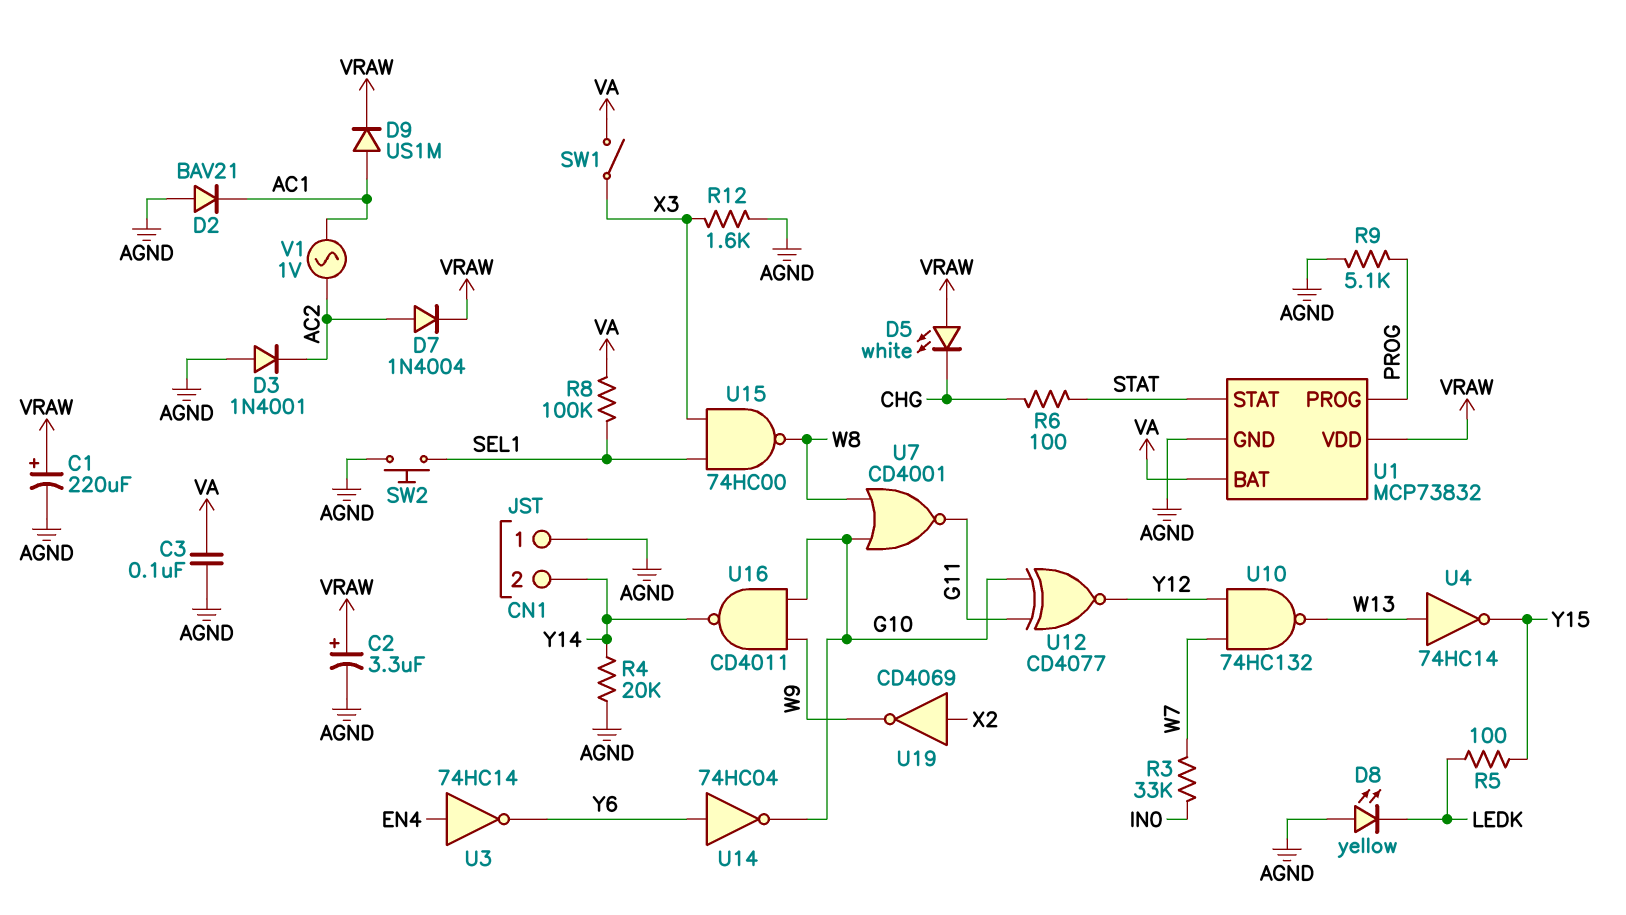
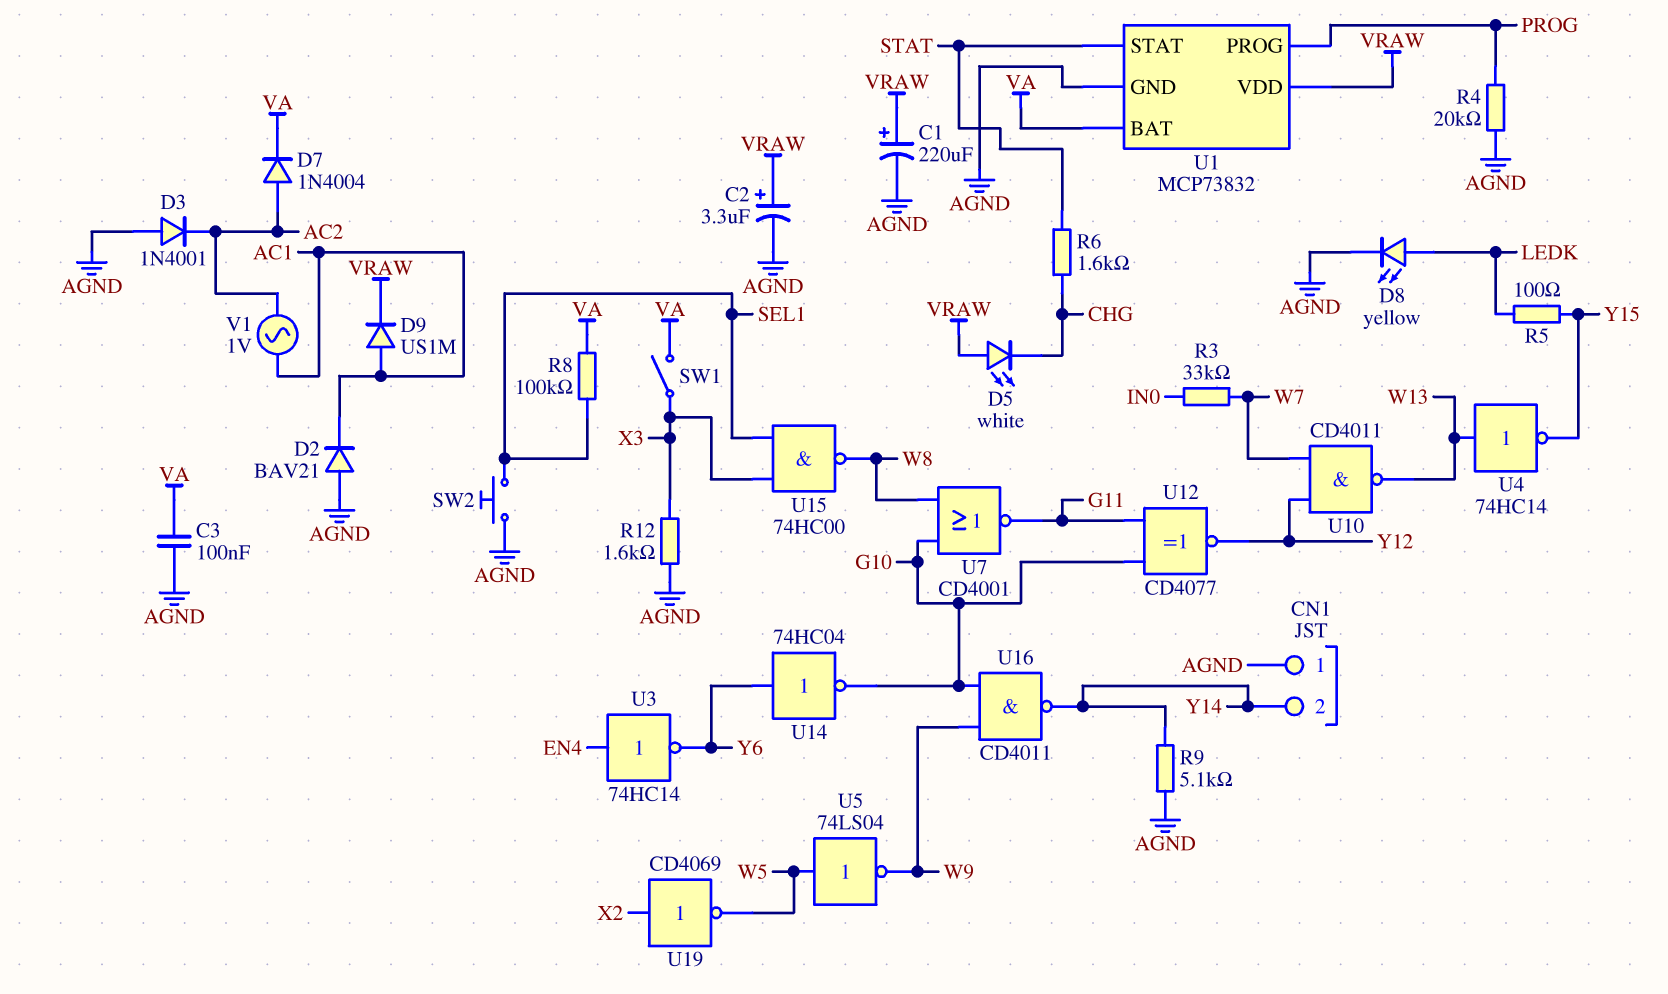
D7: diode 1N4004 (A AC2, K VRAW) -> diode 1N4004 (A AC2, K VA)
D8: LED yellow (A AGND, K LEDK) -> LED yellow (A LEDK, K AGND)
R4: 20k (AGND, Y14) -> 20k (AGND, PROG)
R6: 100 (CHG, STAT) -> 1.6k (CHG, STAT)
R9: 5.1k (AGND, PROG) -> 5.1k (AGND, Y14)
U5: none -> NOT 74LS04 (in W5, out W9)
U10: NAND 74HC132 (in W7, in Y12, out W13) -> NAND CD4011 (in W7, in Y12, out W13)
U19: NOT CD4069 (in X2, out W9) -> NOT CD4069 (in X2, out W5)

